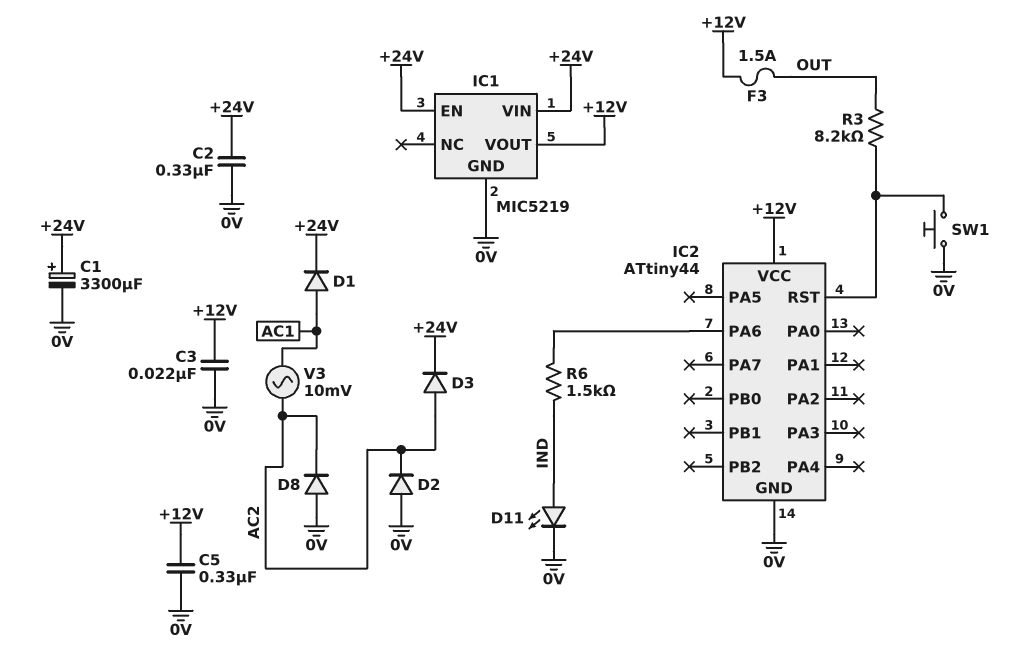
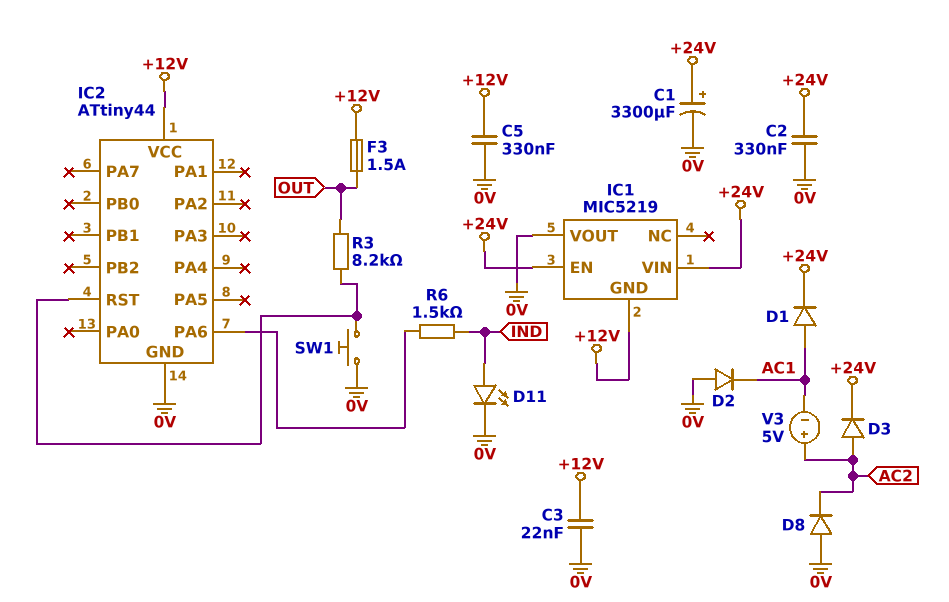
D2: diode (A 0V, K AC2) -> diode (A 0V, K AC1)
IC1 pin GND: 0V -> +12V
IC1 pin VOUT: +12V -> 0V
V3: AC 10mV (AC1, AC2) -> 5V (plus AC2, minus AC1)

